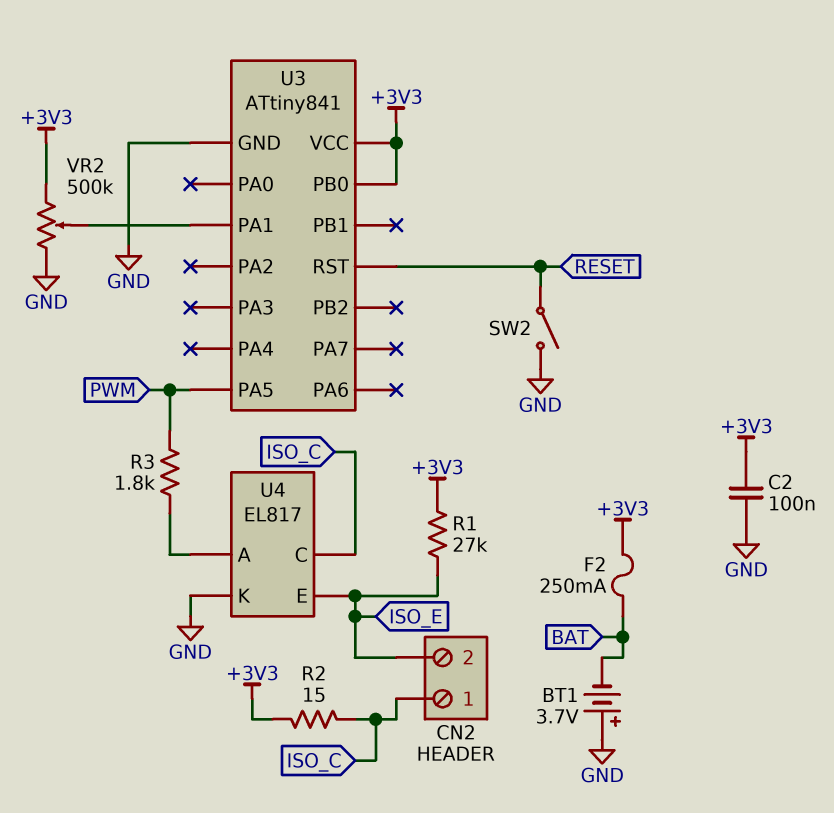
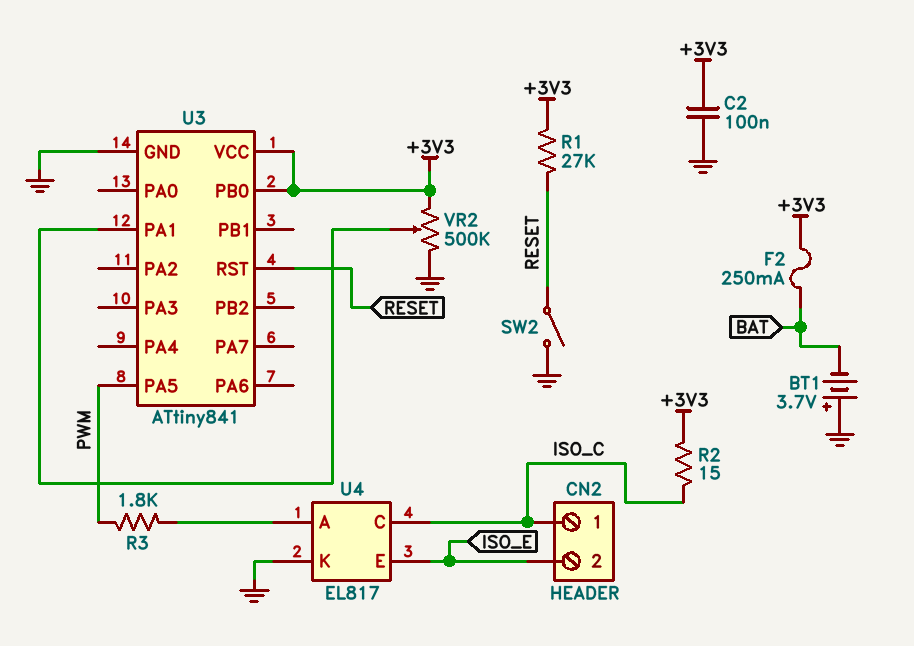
R1: 27k (+3V3, ISO_E) -> 27k (+3V3, RESET)

